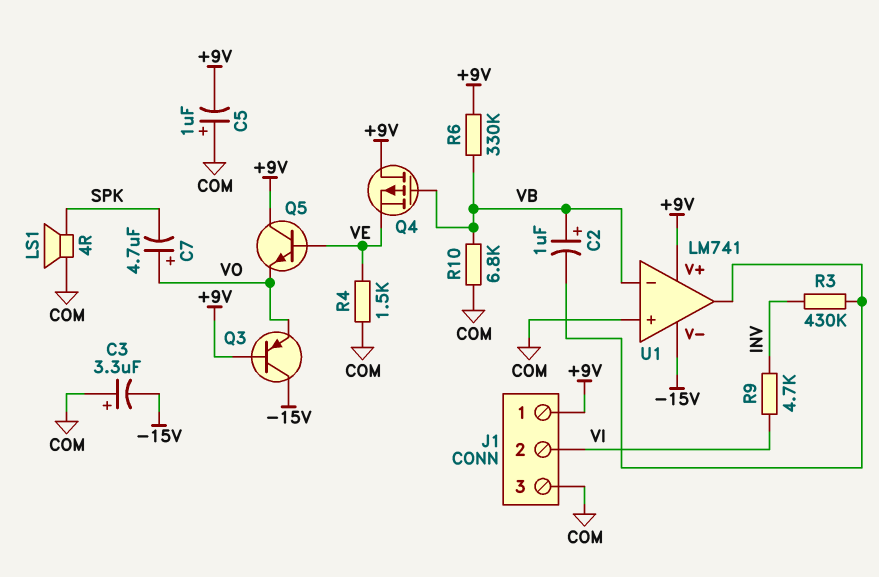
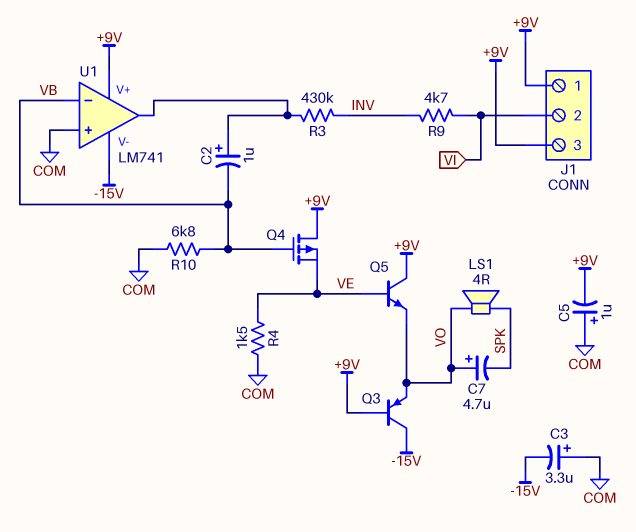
C2: 1uF (plus VB, minus U1/out) -> 1uF (plus U1/out, minus VB)
J1 pin 3: COM -> +9V
LS1: speaker 4R (COM, SPK) -> speaker 4R (SPK, VO)
R6: 330k (+9V, VB) -> none

